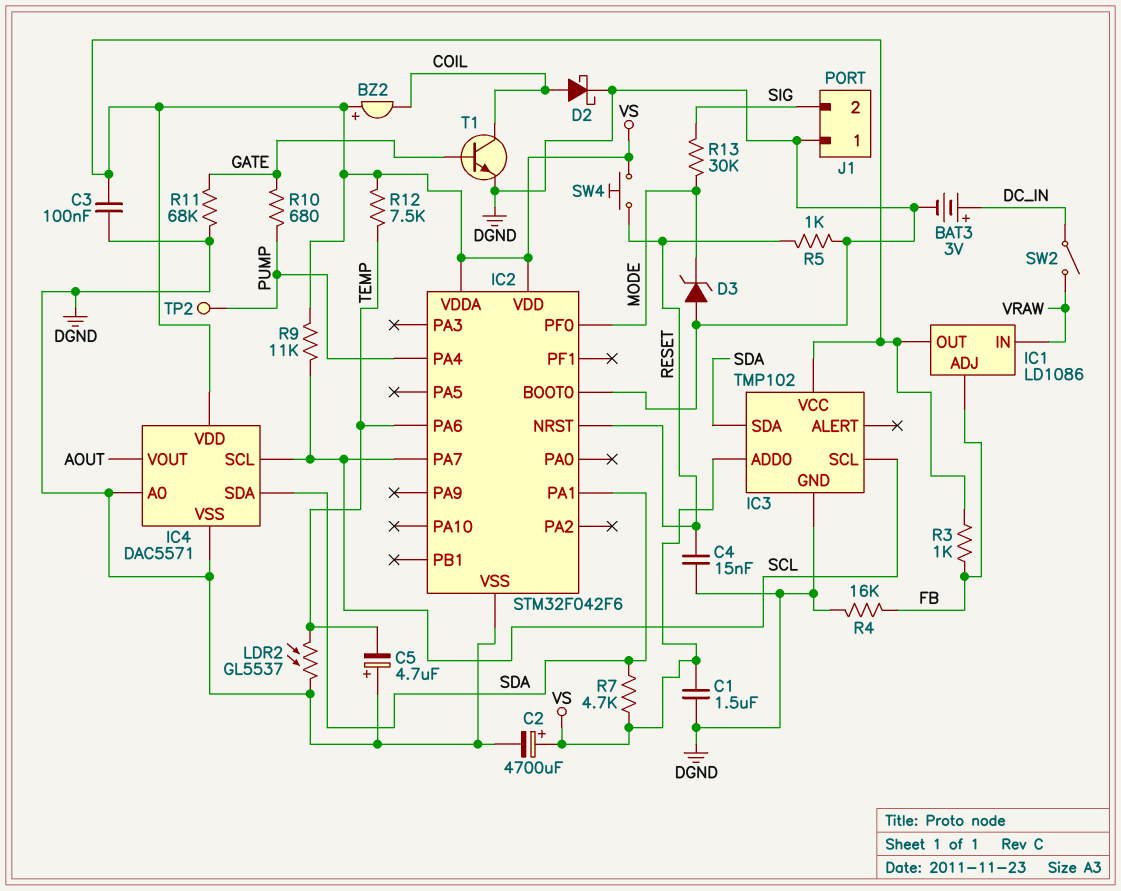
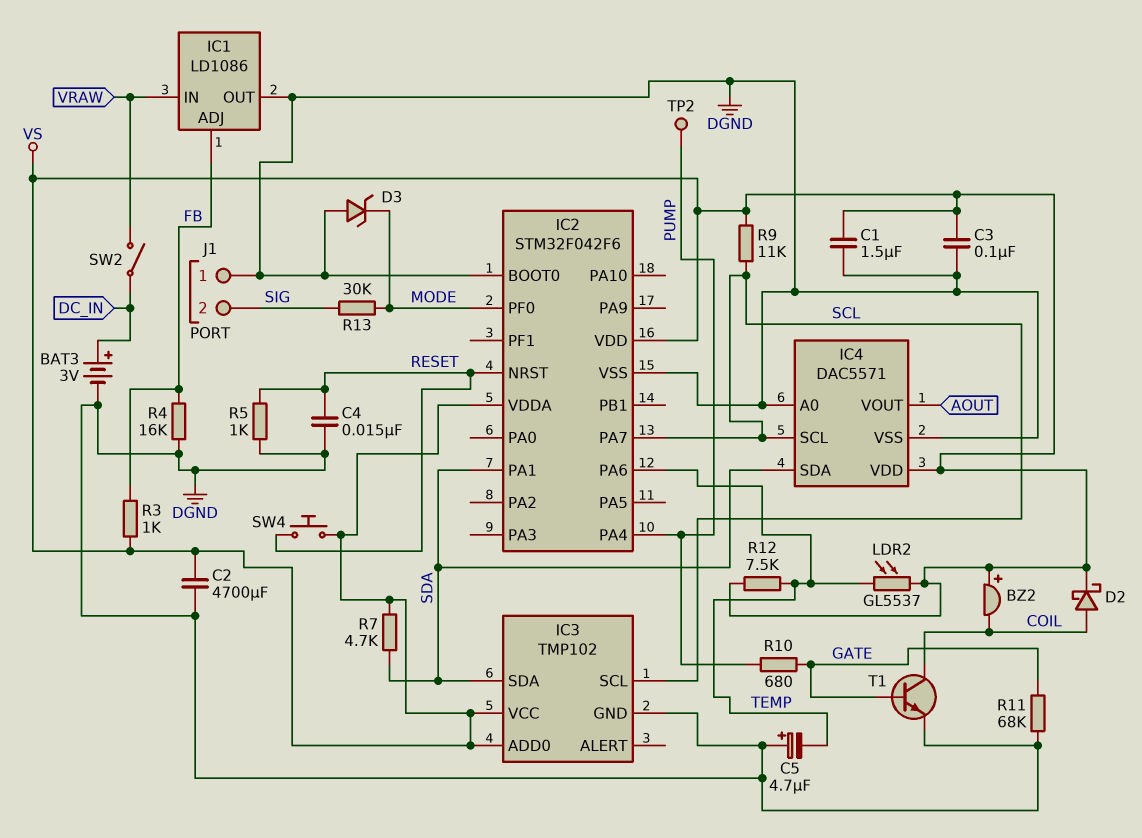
C2: 4700uF (plus VS, minus DGND) -> 4700uF (DGND, VS)
D2: schottky (A COIL, K DGND) -> schottky (A COIL, K VS)
IC1 pin OUT: VS -> DGND
LDR2: GL5537 (DGND, TEMP) -> GL5537 (TEMP, VS)

